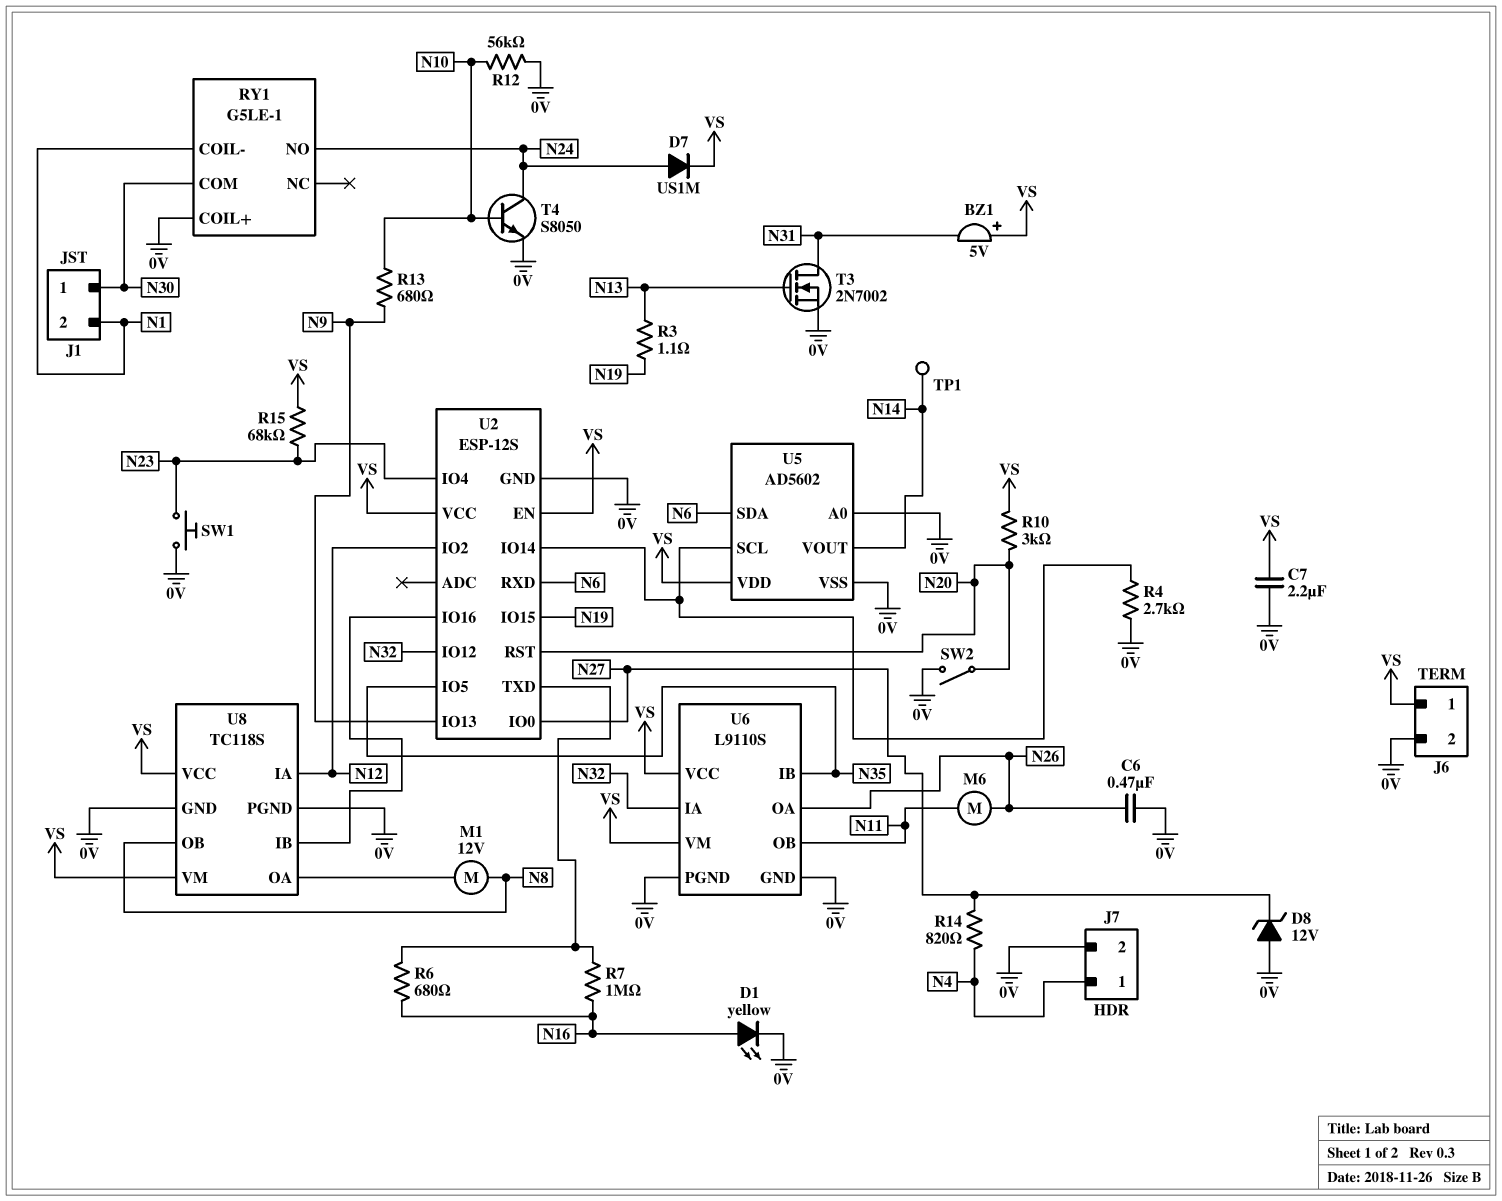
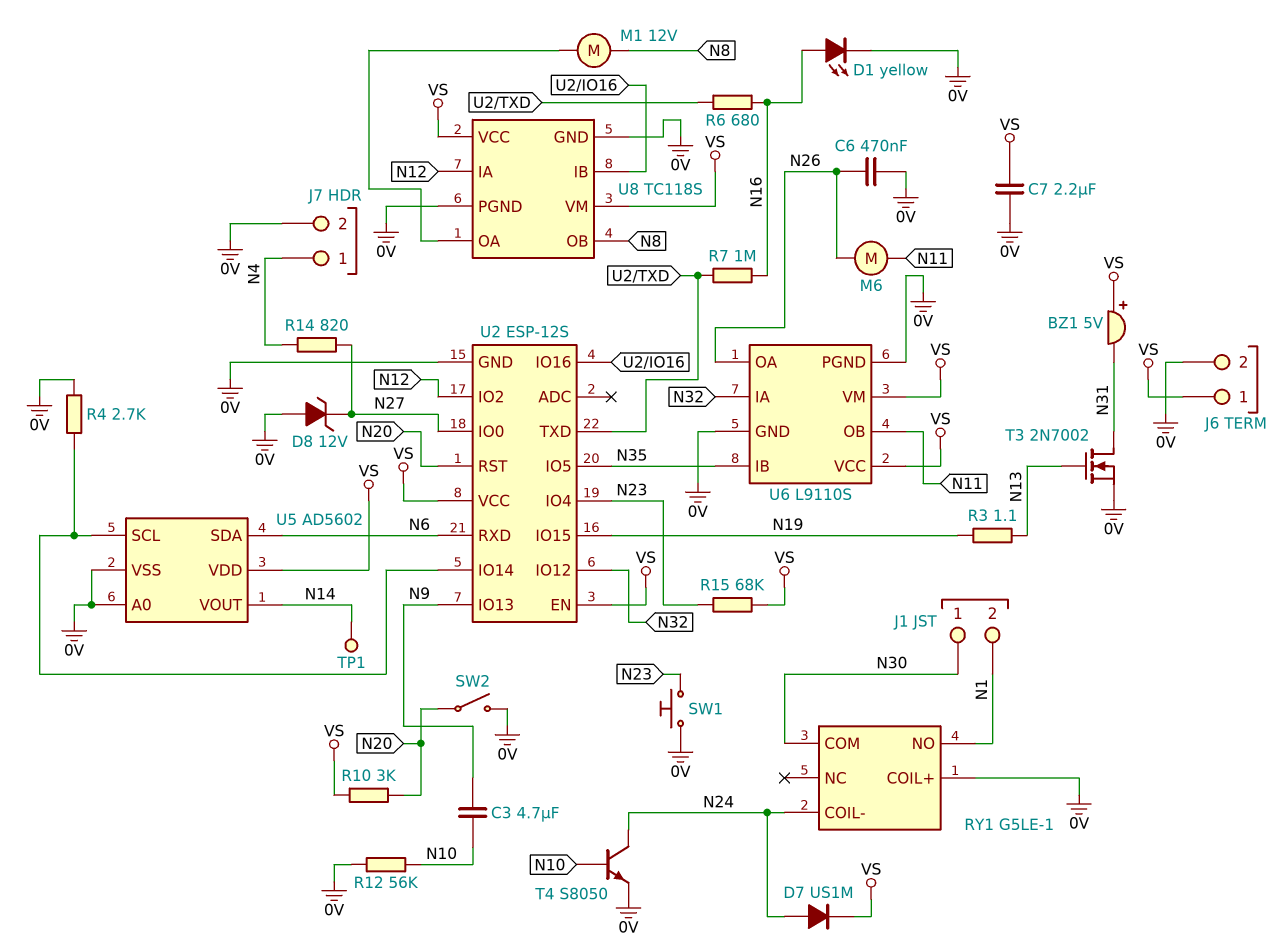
C3: none -> 4.7uF (N9, N10)
R13: 680 (N9, N10) -> none
RY1 pin COIL-: N1 -> N24
RY1 pin NO: N24 -> N1

